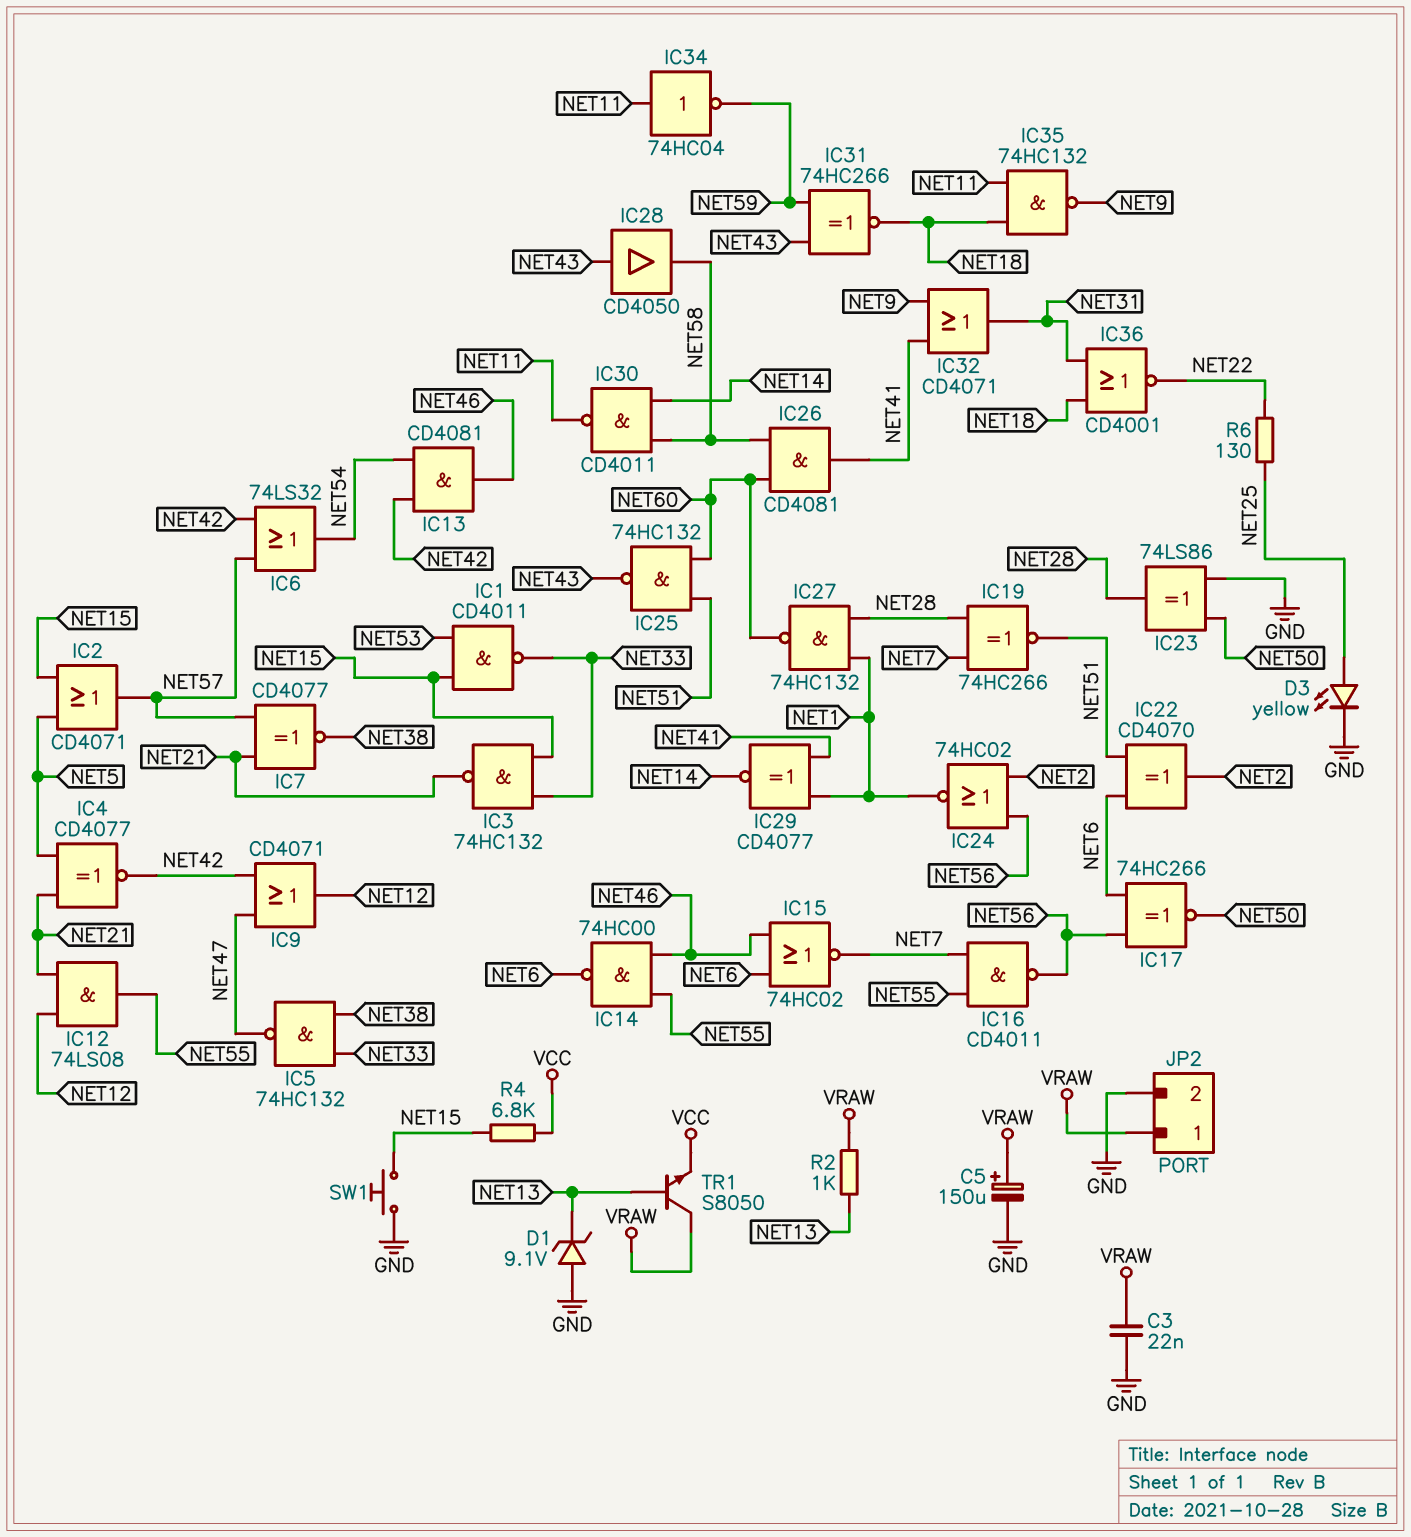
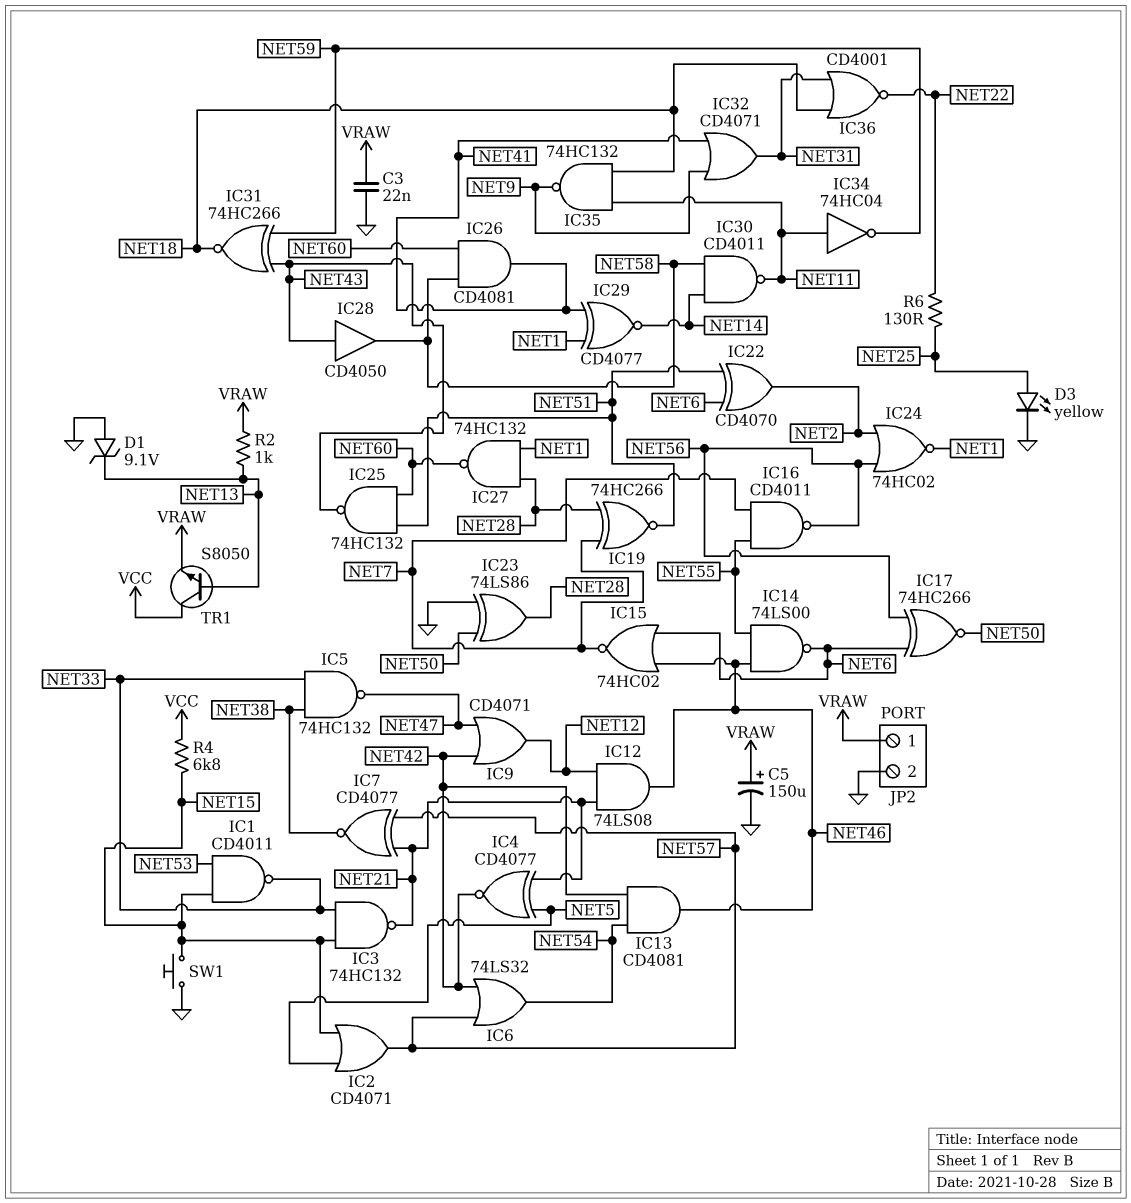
IC12: AND 74LS08 (in NET12, in NET21, out NET55) -> AND 74LS08 (in NET12, in NET21, out NET46)
IC14: NAND 74HC00 (in NET46, in NET55, out NET6) -> NAND 74LS00 (in NET46, in NET55, out NET6)
TR1: NPN S8050 (B NET13, C VRAW, E VCC) -> NPN S8050 (B NET13, C VCC, E VRAW)

